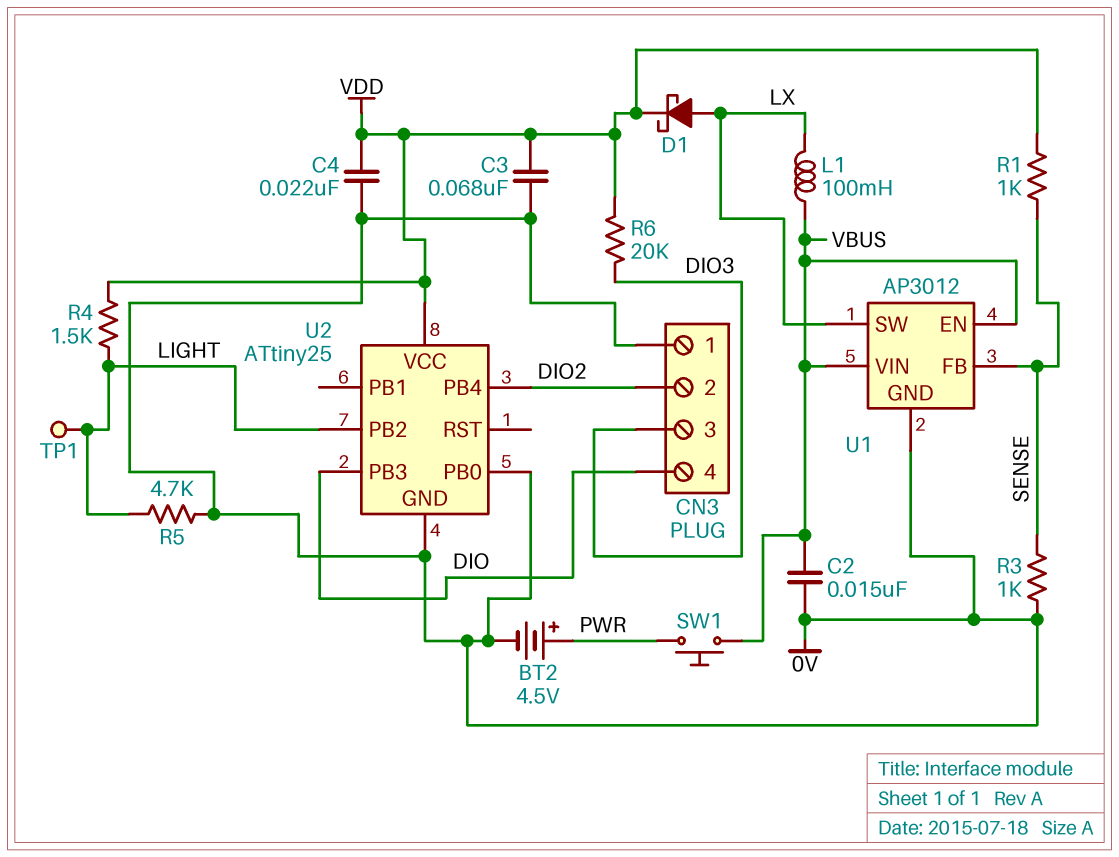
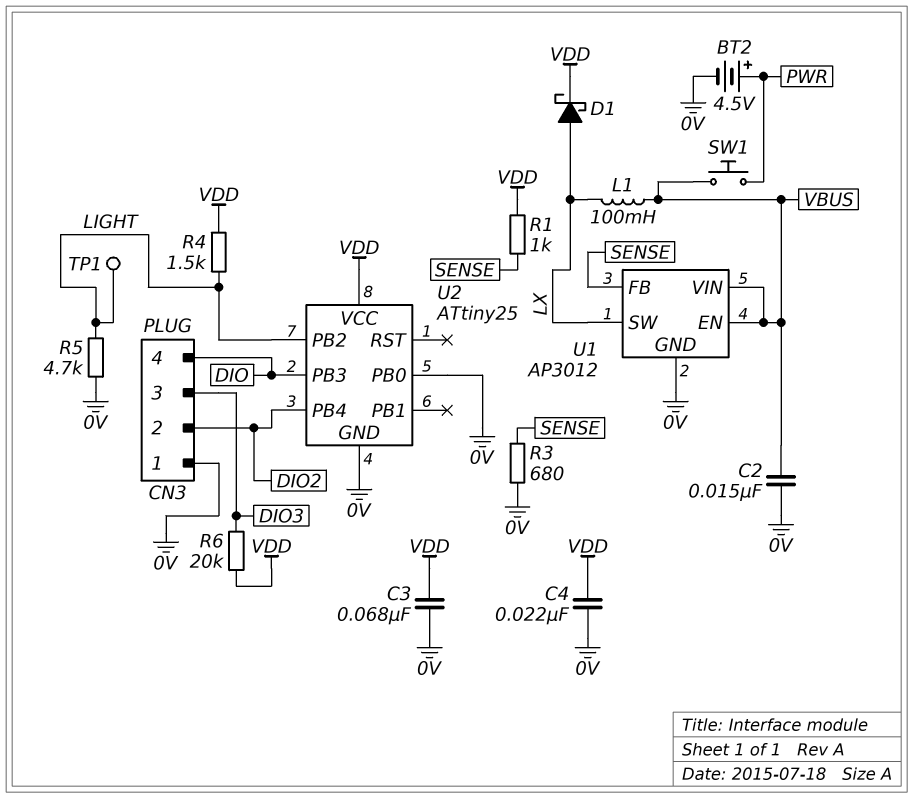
R3: 1k (0V, SENSE) -> 680 (0V, SENSE)

